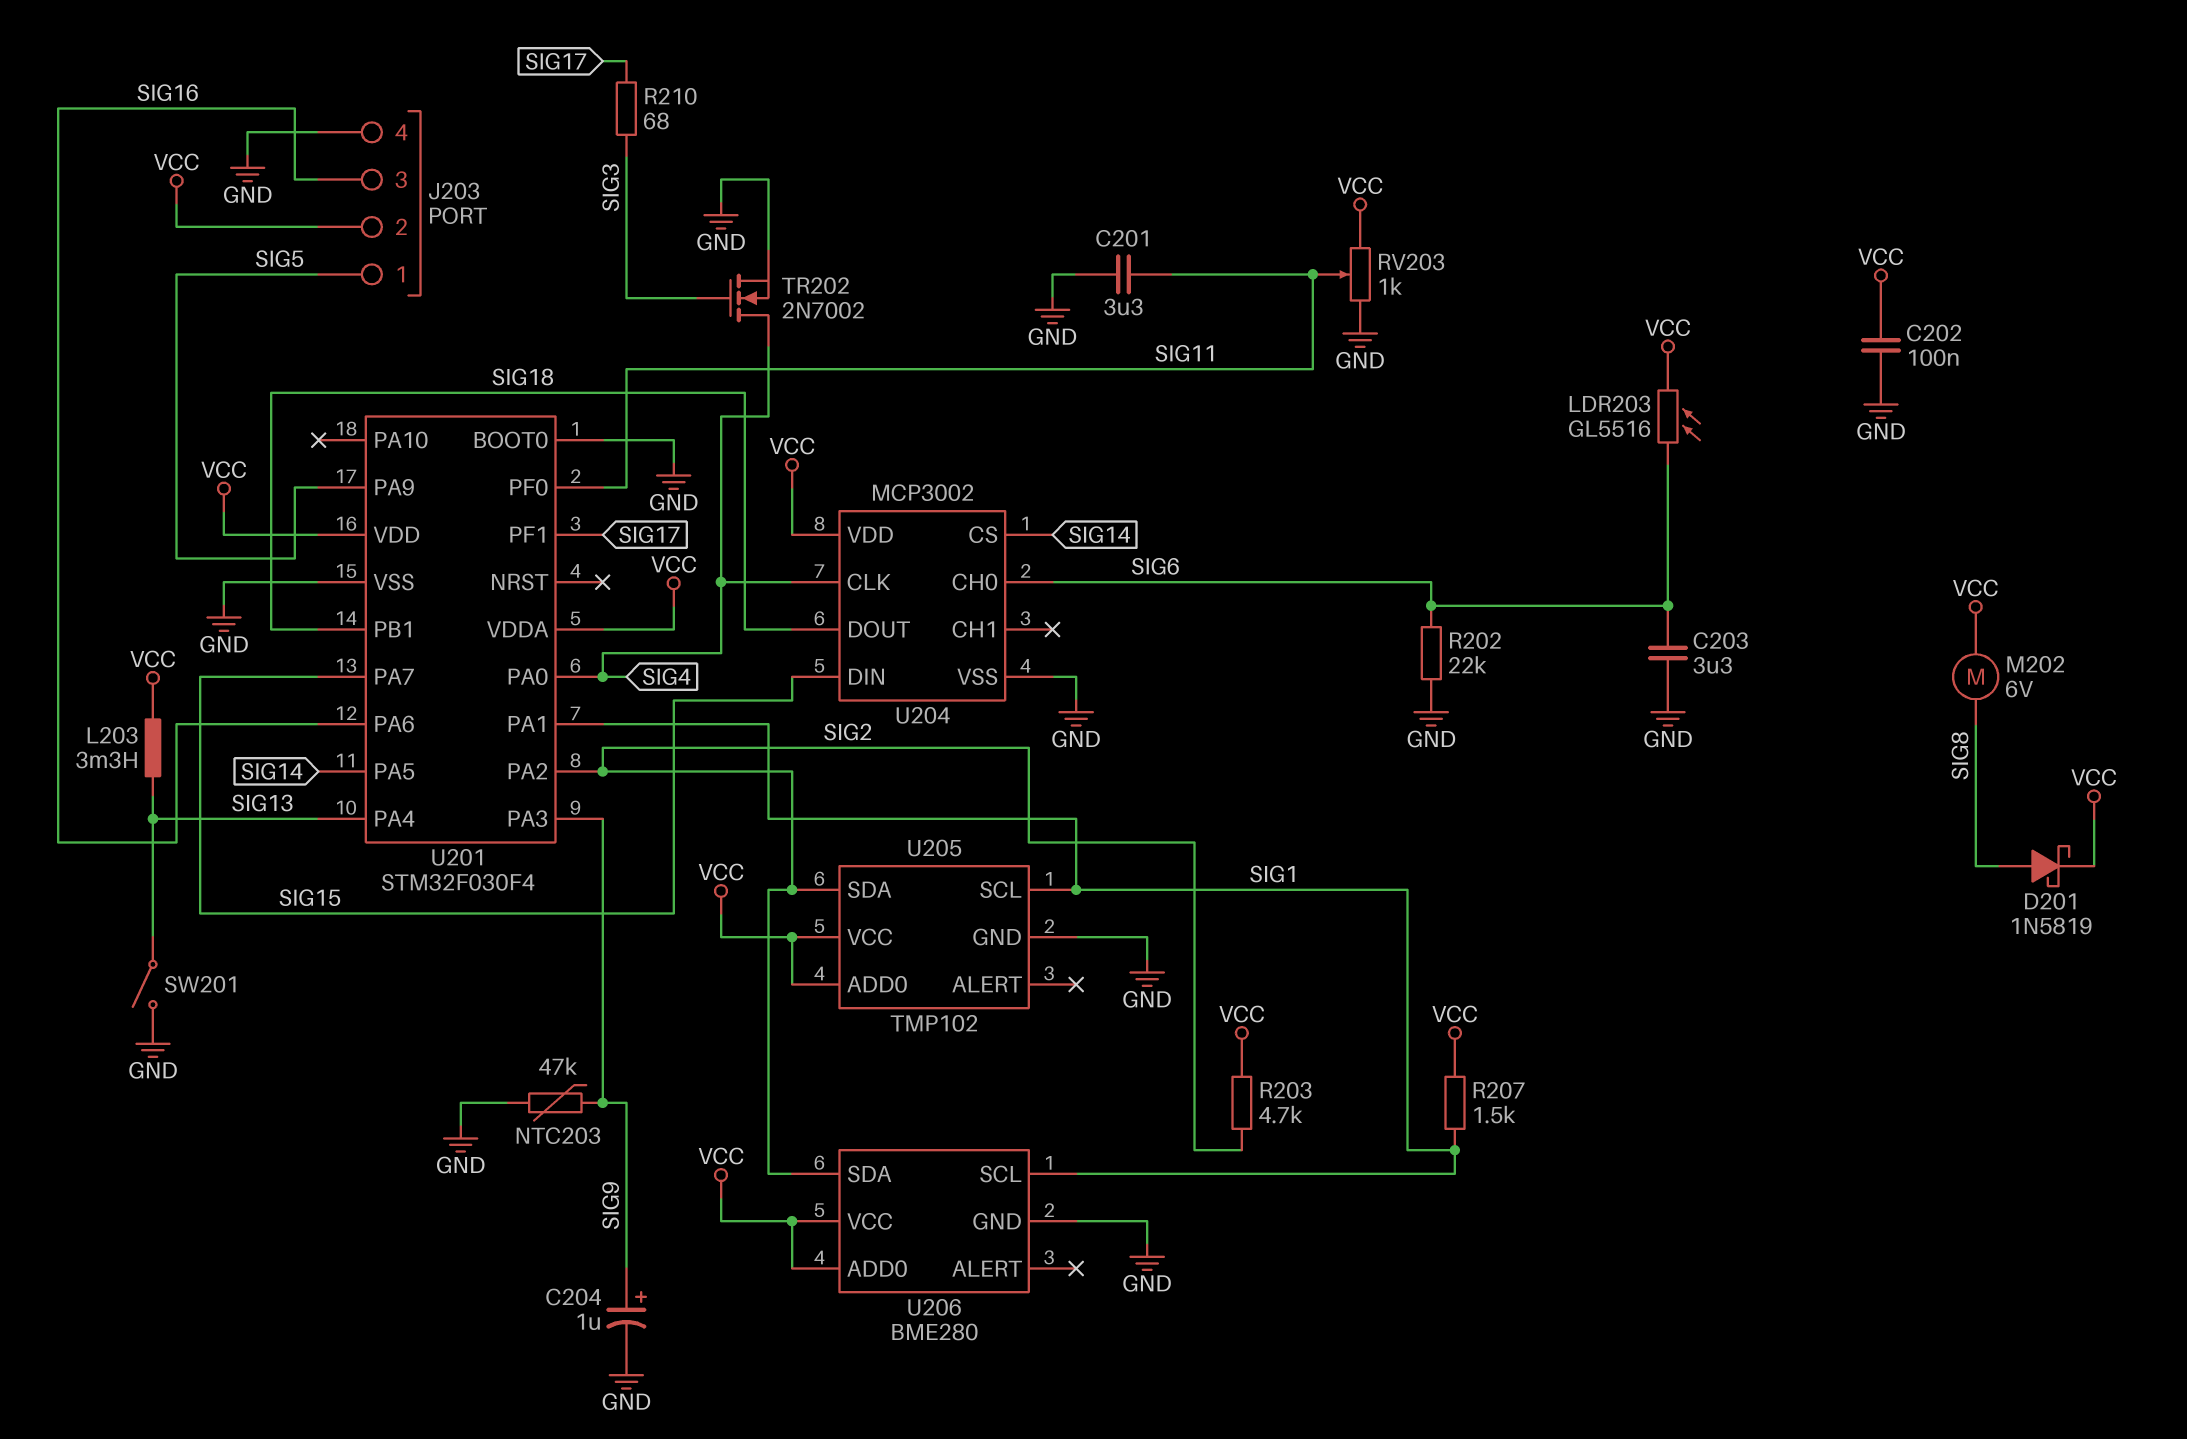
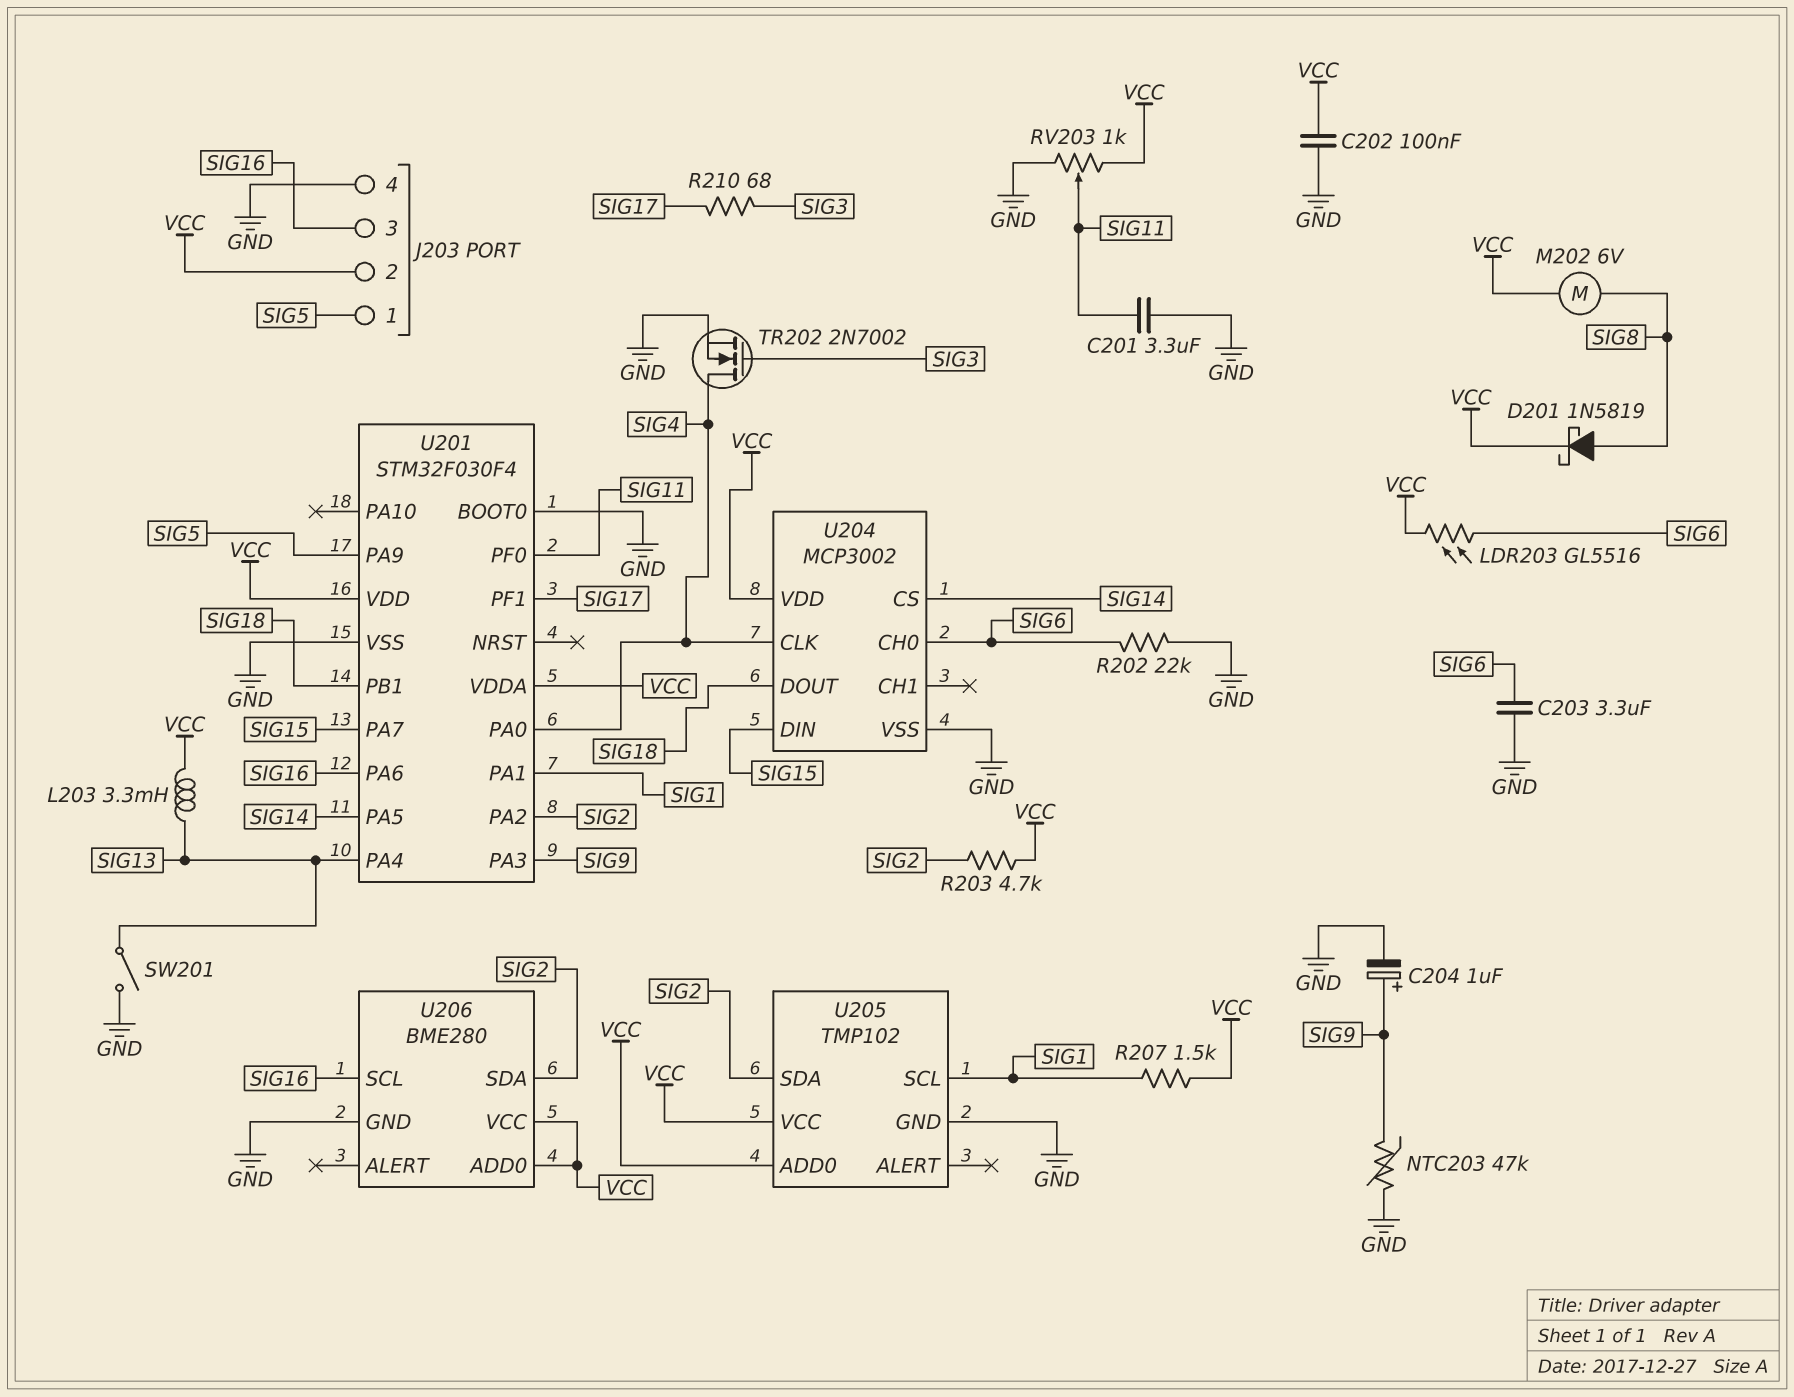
U206 pin SCL: SIG1 -> SIG16

